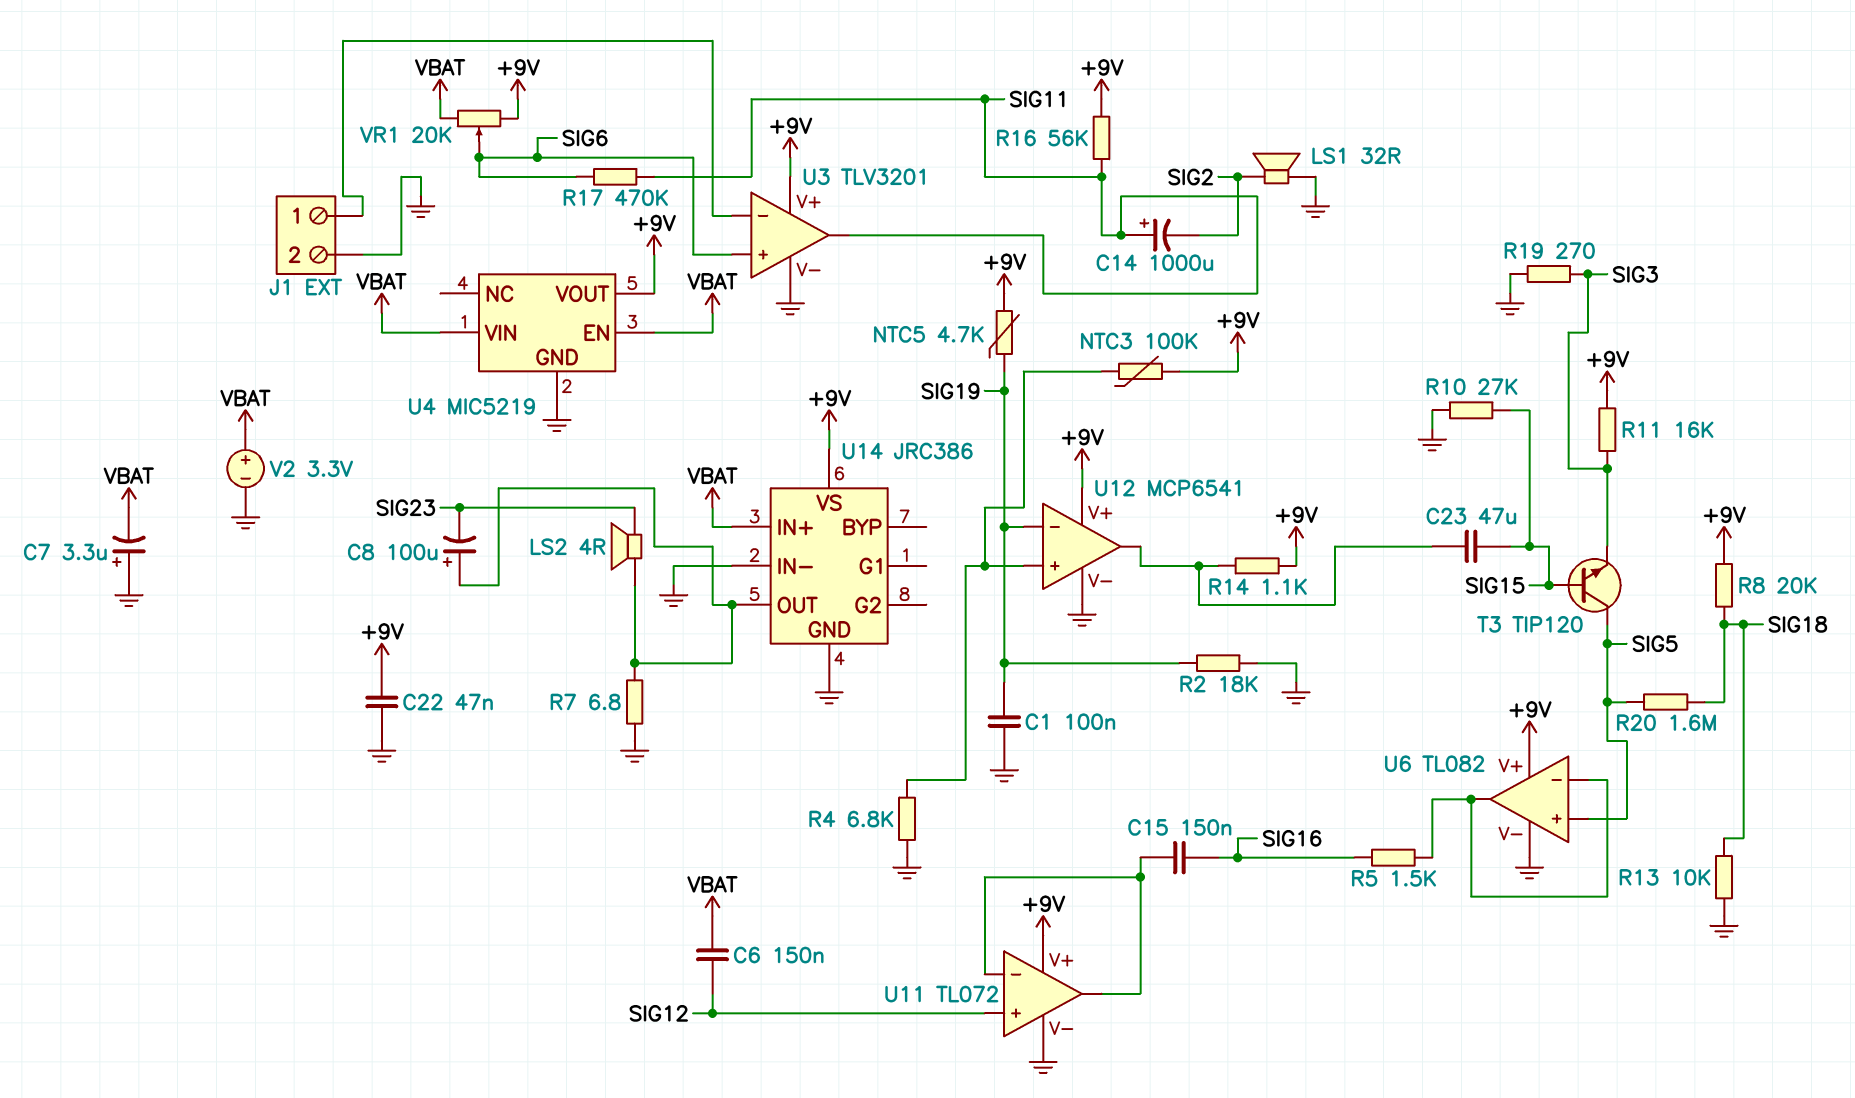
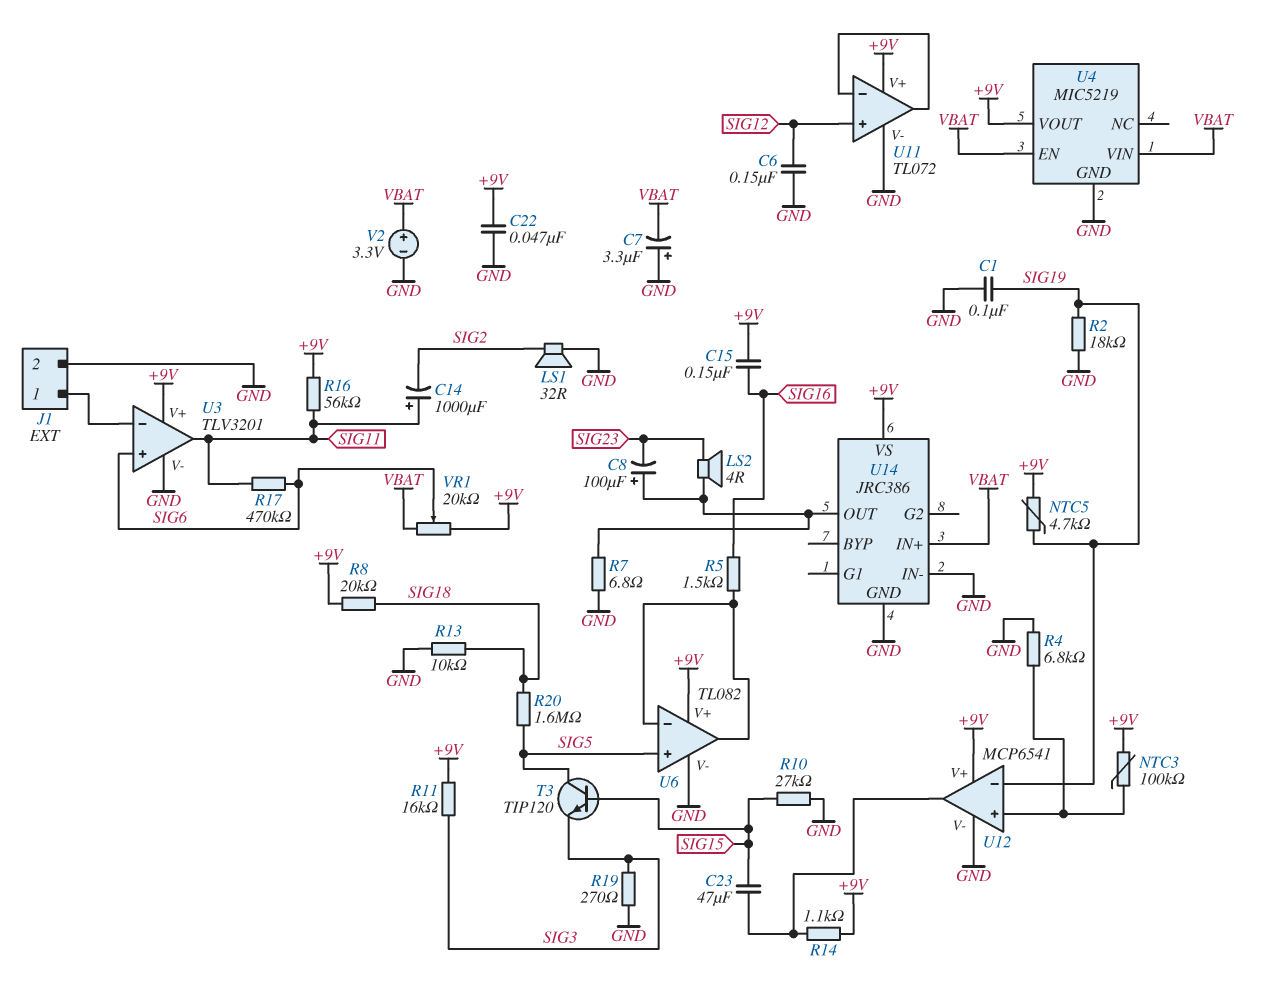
C6: 150nF (SIG12, VBAT) -> 150nF (GND, SIG12)
C15: 150nF (SIG16, U11/in-) -> 150nF (+9V, SIG16)

